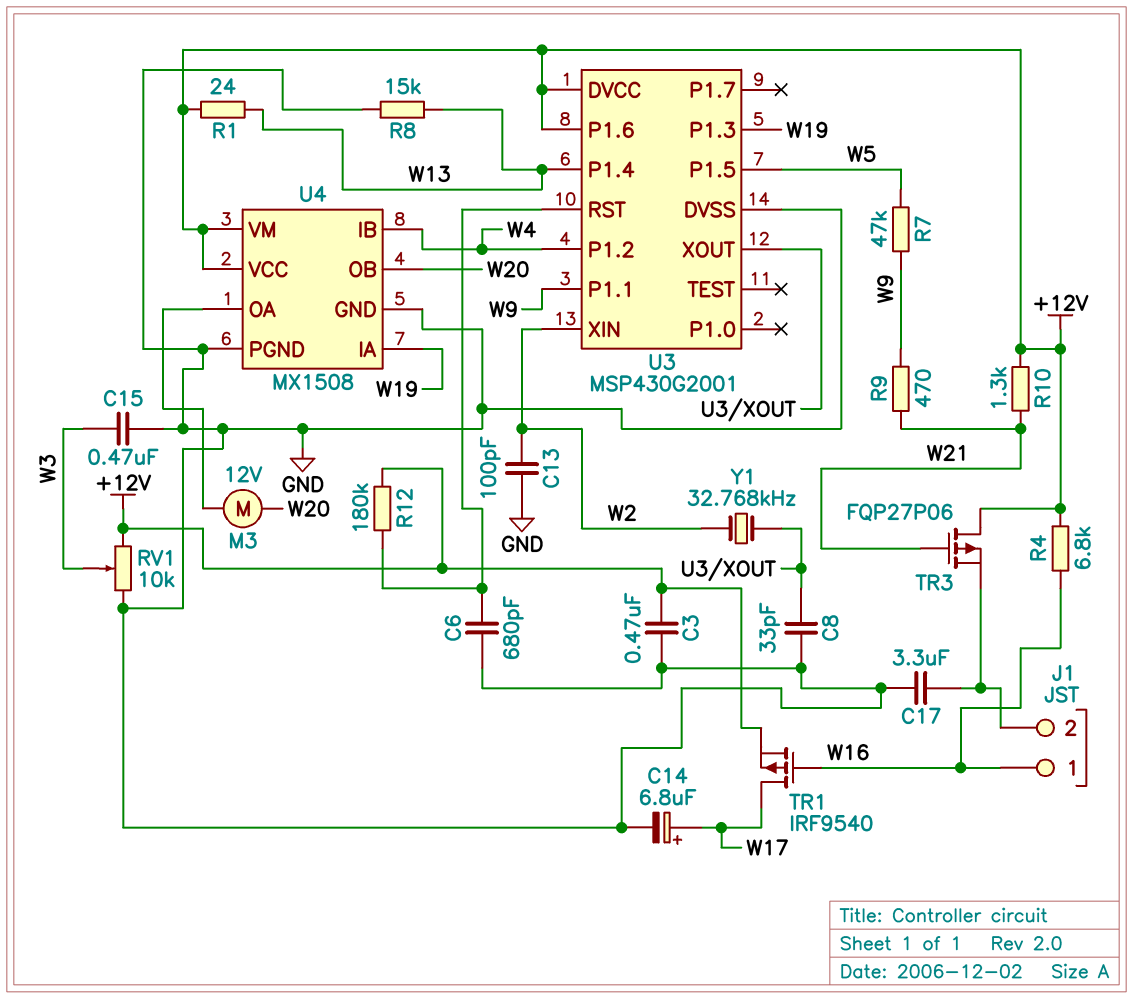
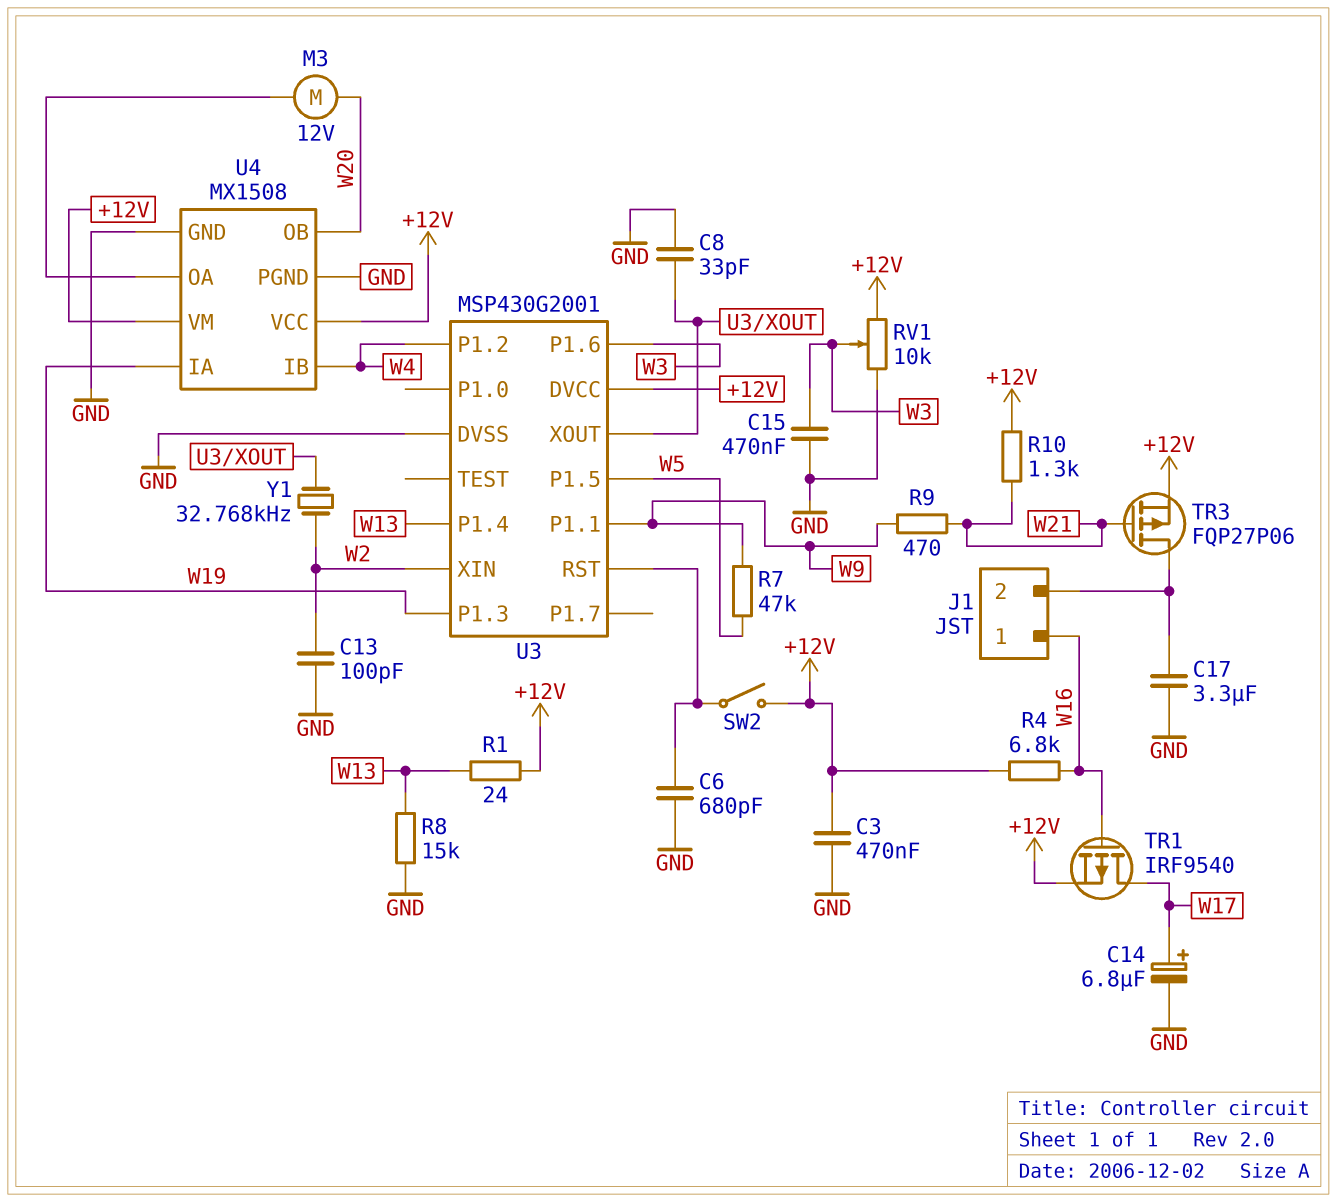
R12: 180k (+12V, U3/RST) -> none
SW2: none -> switch (+12V, U3/RST)
TR3: PMOS FQP27P06 (G W21, D +12V, S J1/2) -> PMOS FQP27P06 (G W21, D J1/2, S +12V)
U3 pin P1.6: +12V -> W3

